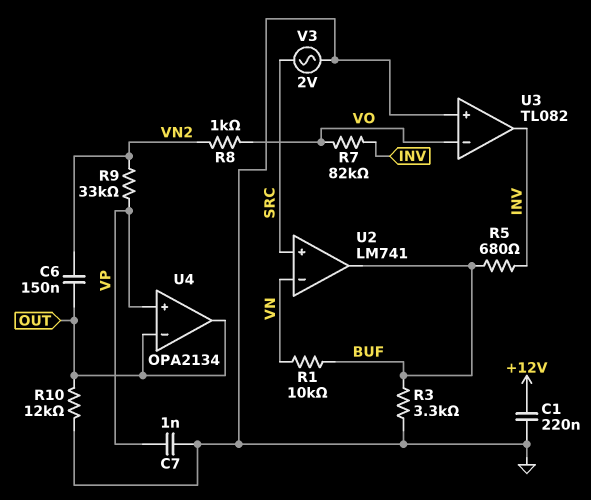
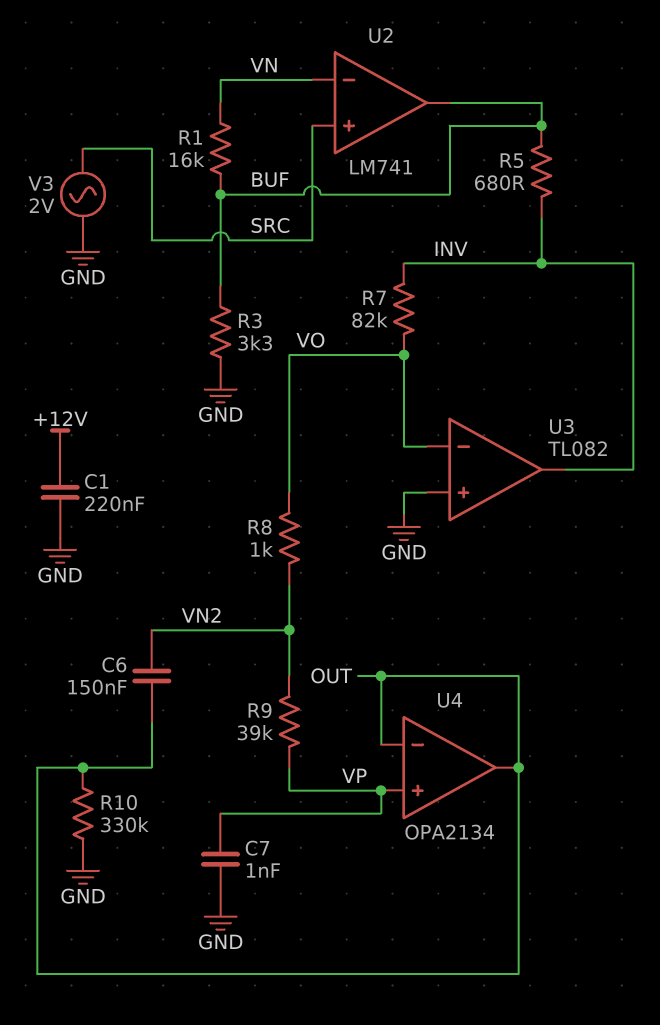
R1: 10k (BUF, VN) -> 16k (BUF, VN)
R9: 33k (VN2, VP) -> 39k (VN2, VP)
R10: 12k (GND, OUT) -> 330k (GND, OUT)

